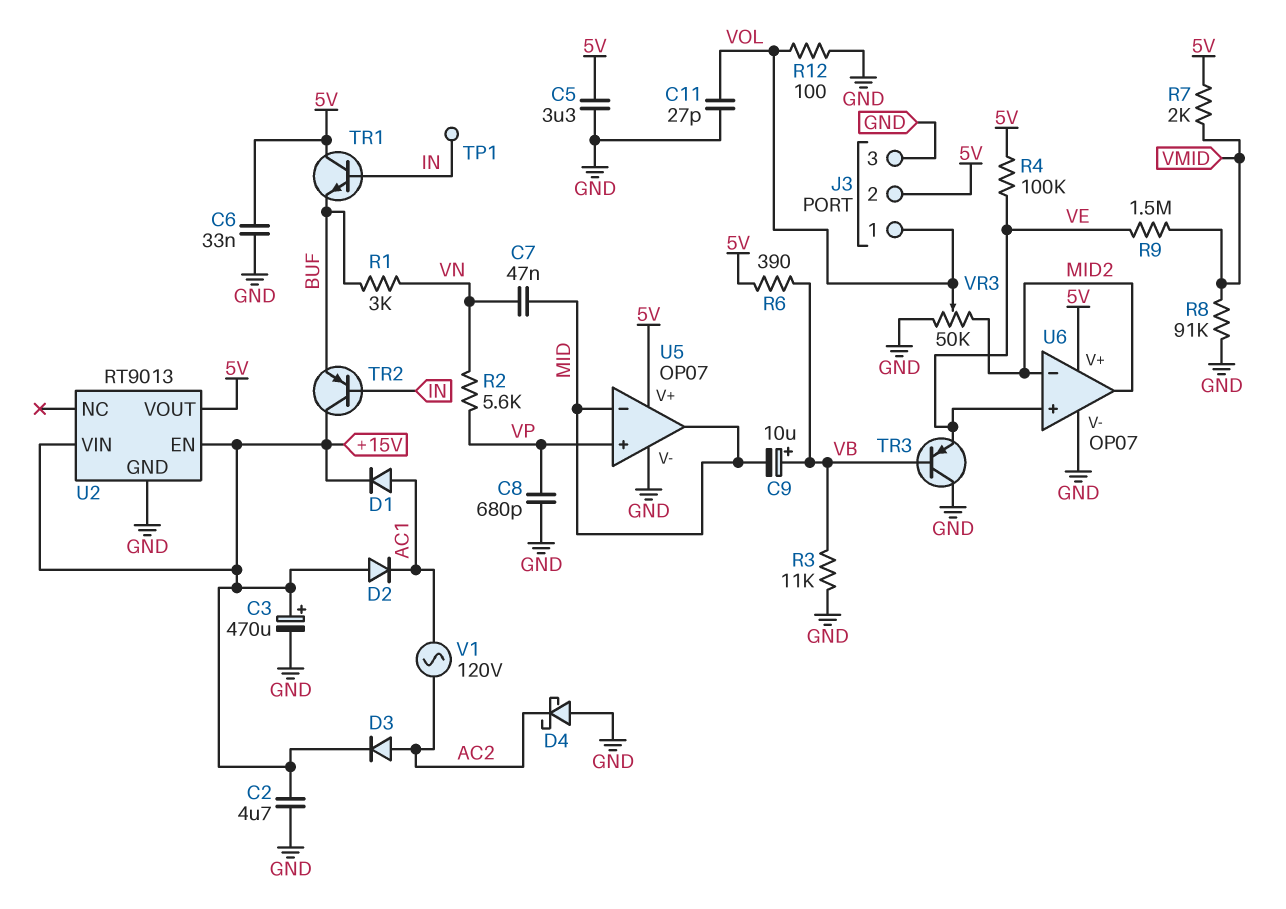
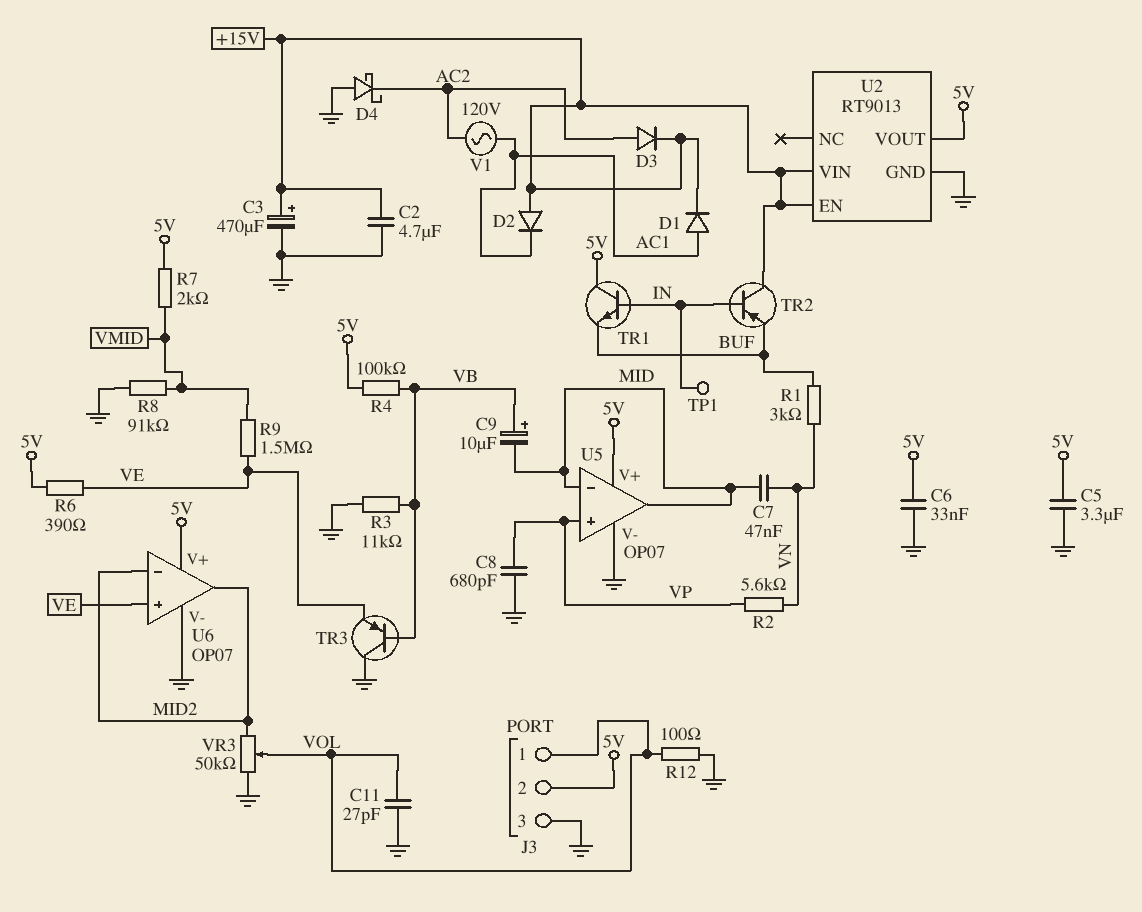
R4: 100k (5V, VE) -> 100k (5V, VB)
R6: 390 (5V, VB) -> 390 (5V, VE)

